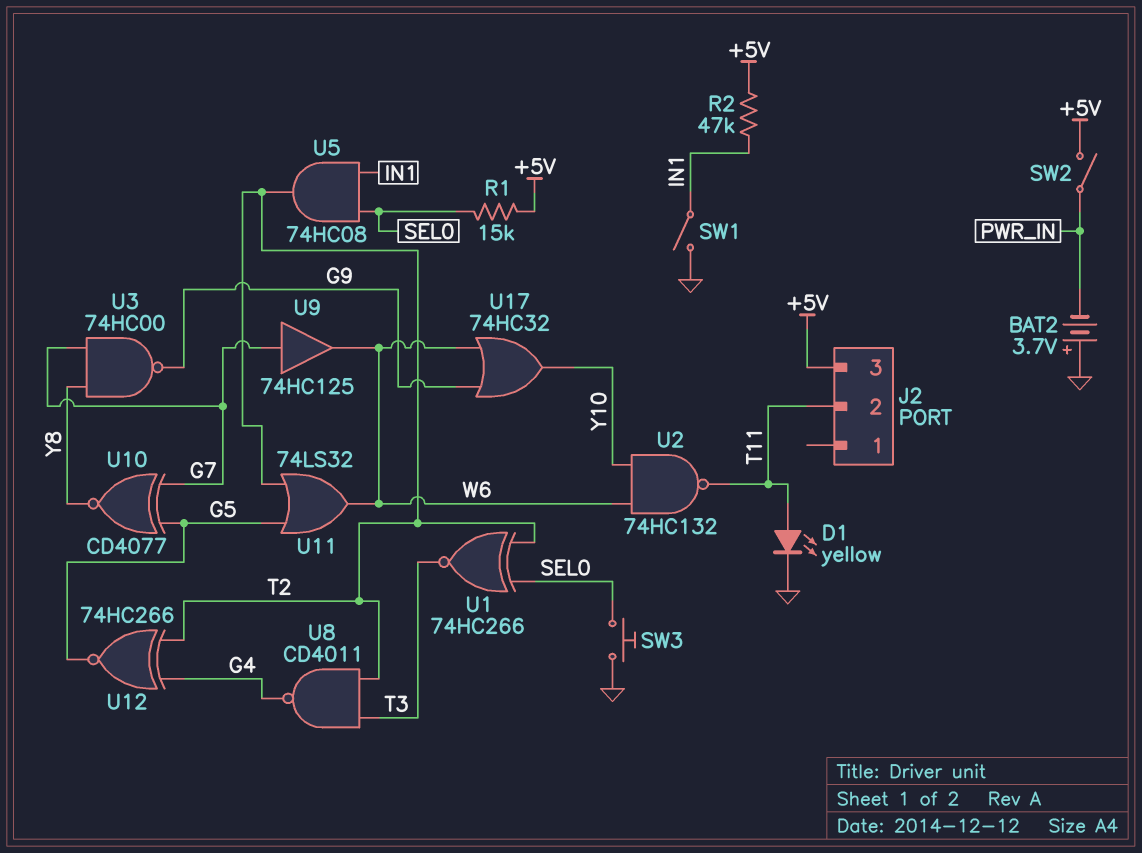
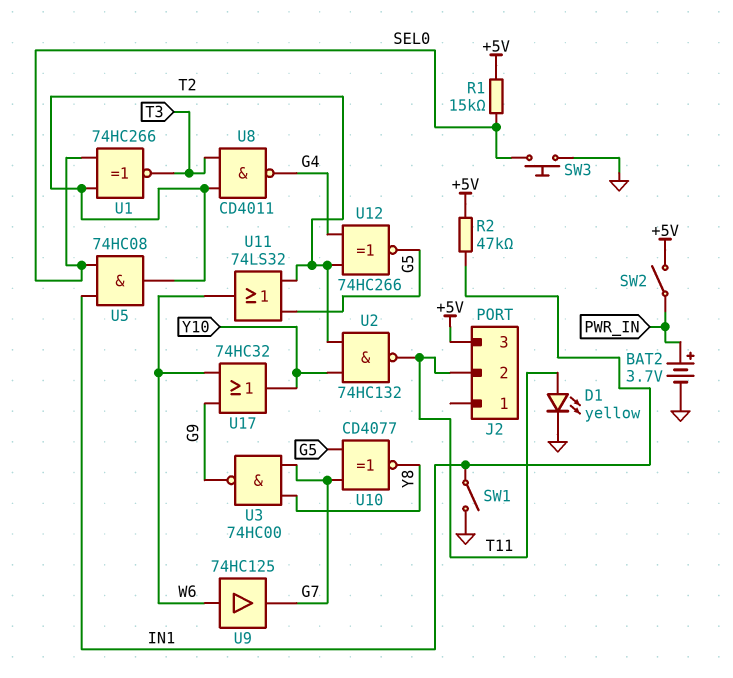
BAT2: 3.7V (plus GND, minus PWR_IN) -> 3.7V (plus PWR_IN, minus GND)
U2: NAND 74HC132 (in W6, in Y10, out T11) -> NAND 74HC132 (in T2, in Y10, out T11)
U9: buffer 74HC125 (in G7, out W6) -> buffer 74HC125 (in W6, out G7)

